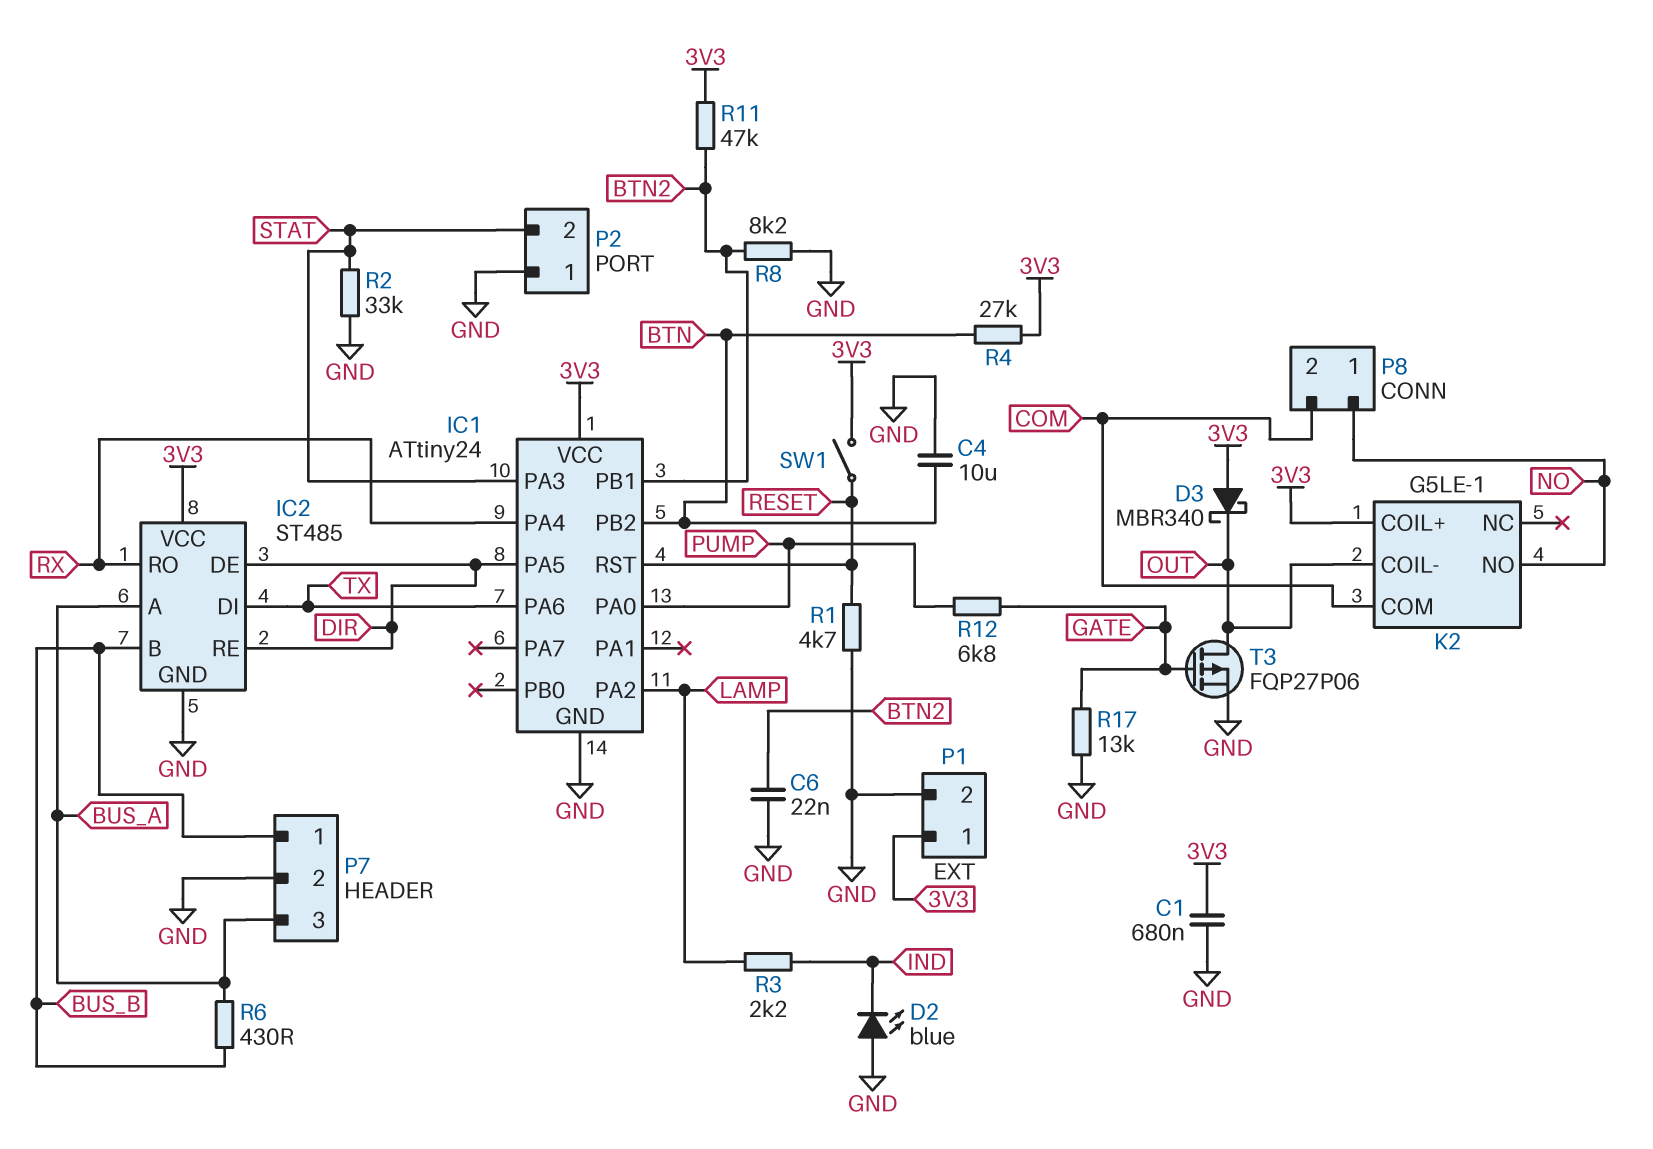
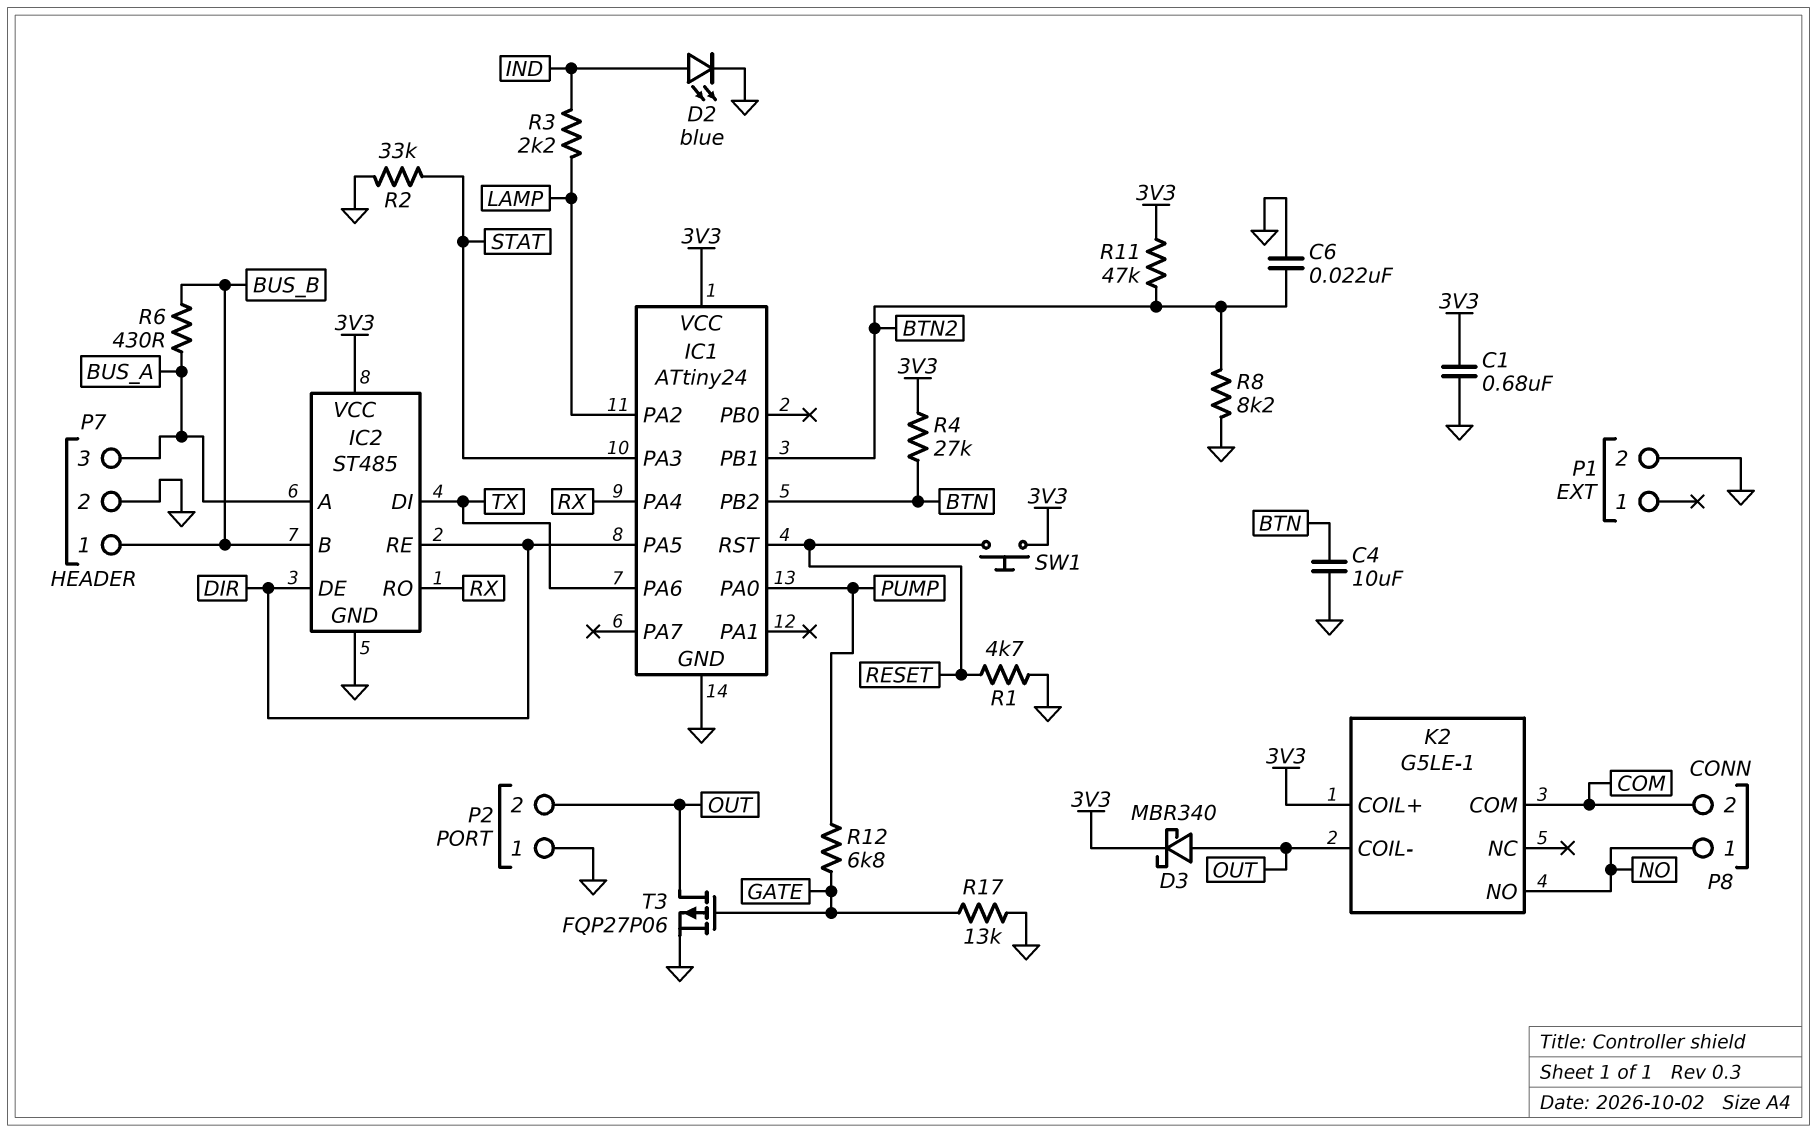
D2: LED blue (A GND, K IND) -> LED blue (A IND, K GND)
D3: schottky MBR340 (A 3V3, K OUT) -> schottky MBR340 (A OUT, K 3V3)
P1 pin 1: 3V3 -> none
P2 pin 2: STAT -> OUT
SW1: switch (3V3, RESET) -> button (3V3, RESET)

